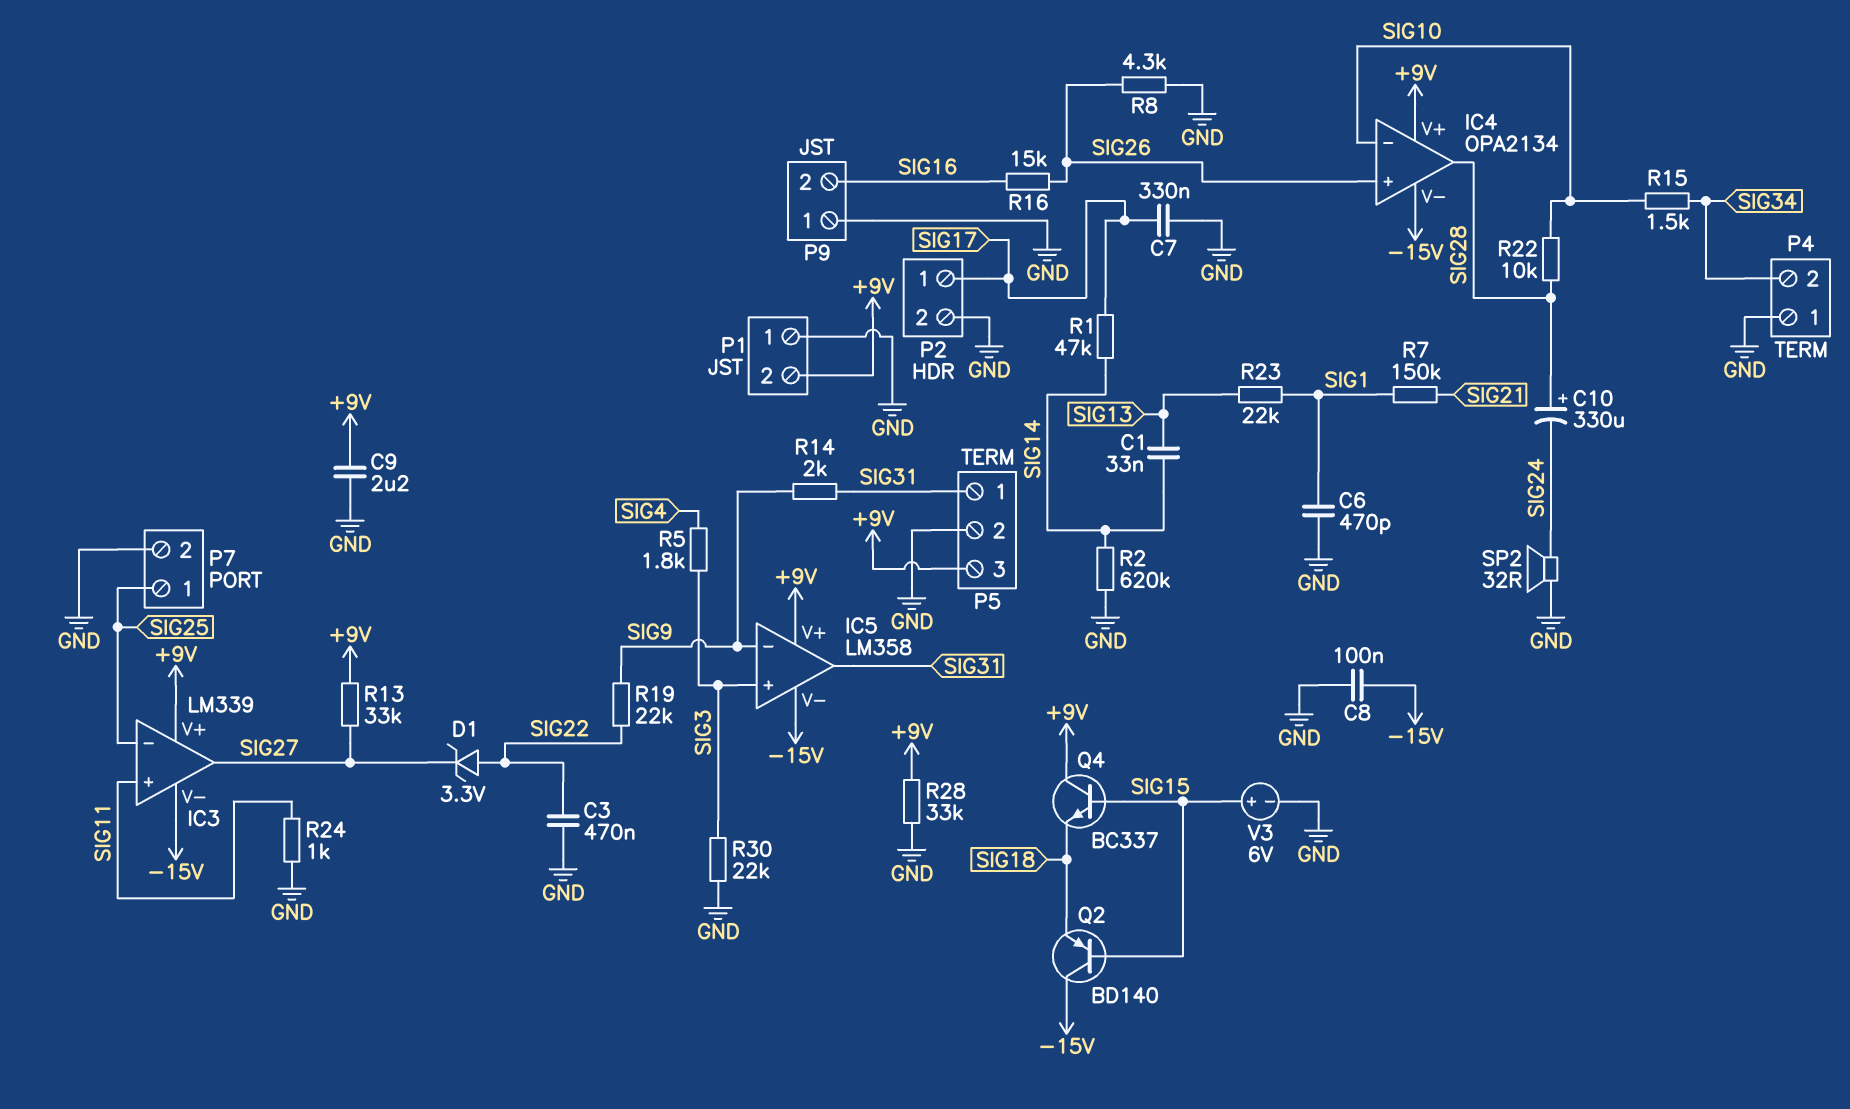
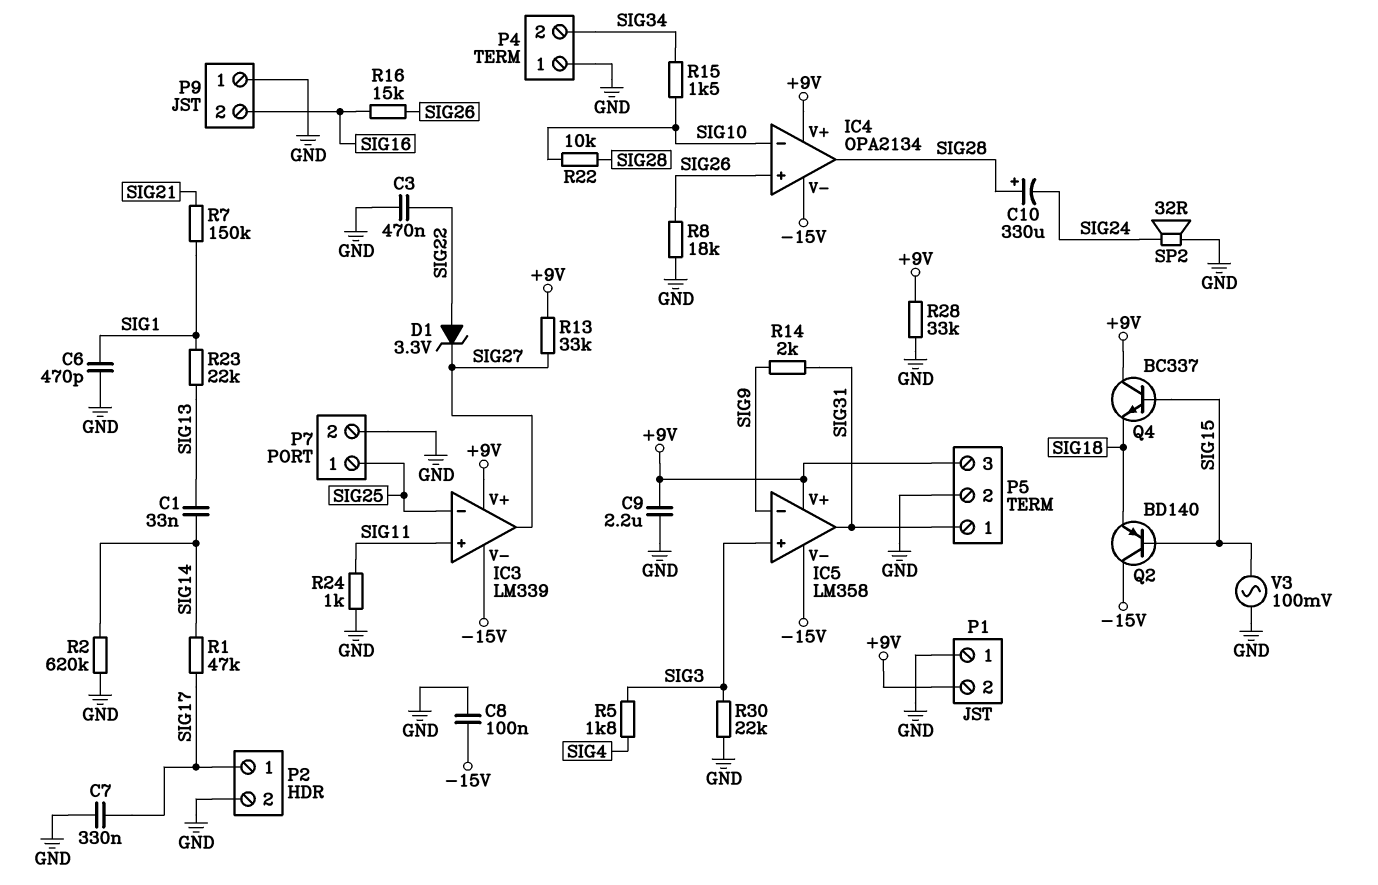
R8: 4.3k (GND, SIG26) -> 18k (GND, SIG26)
R19: 22k (SIG9, SIG22) -> none
V3: 6V (plus SIG15, minus GND) -> AC 100mV (GND, SIG15)

